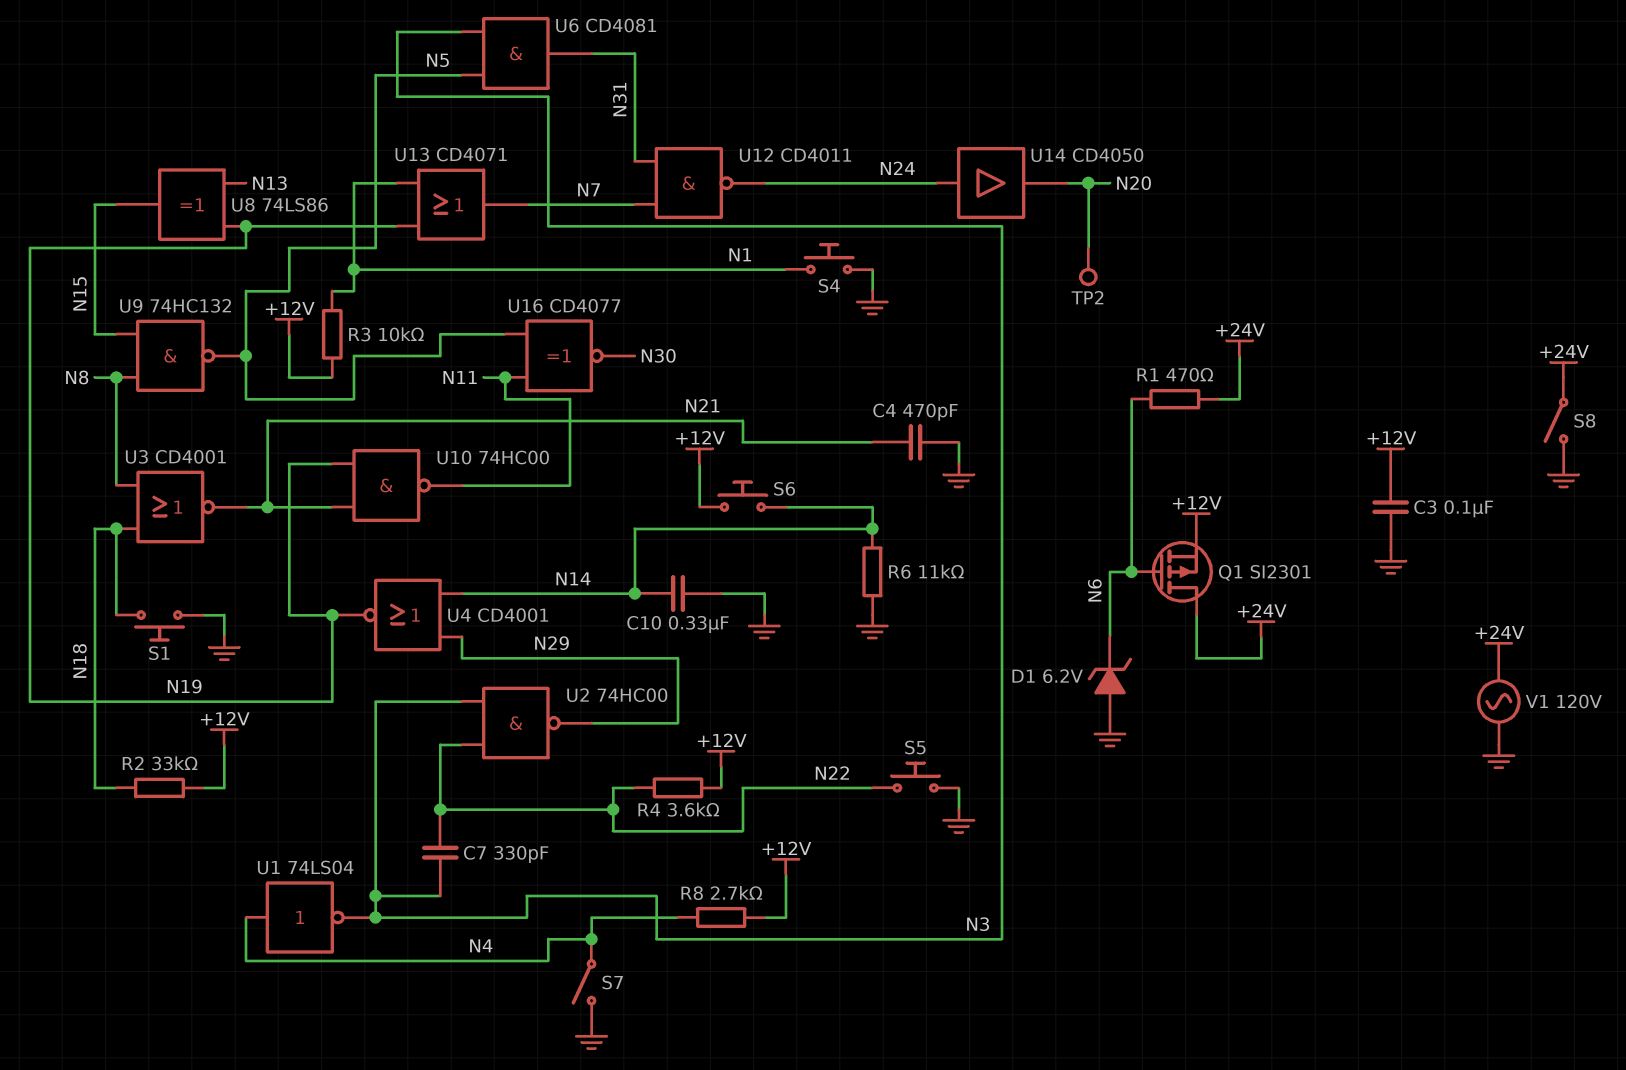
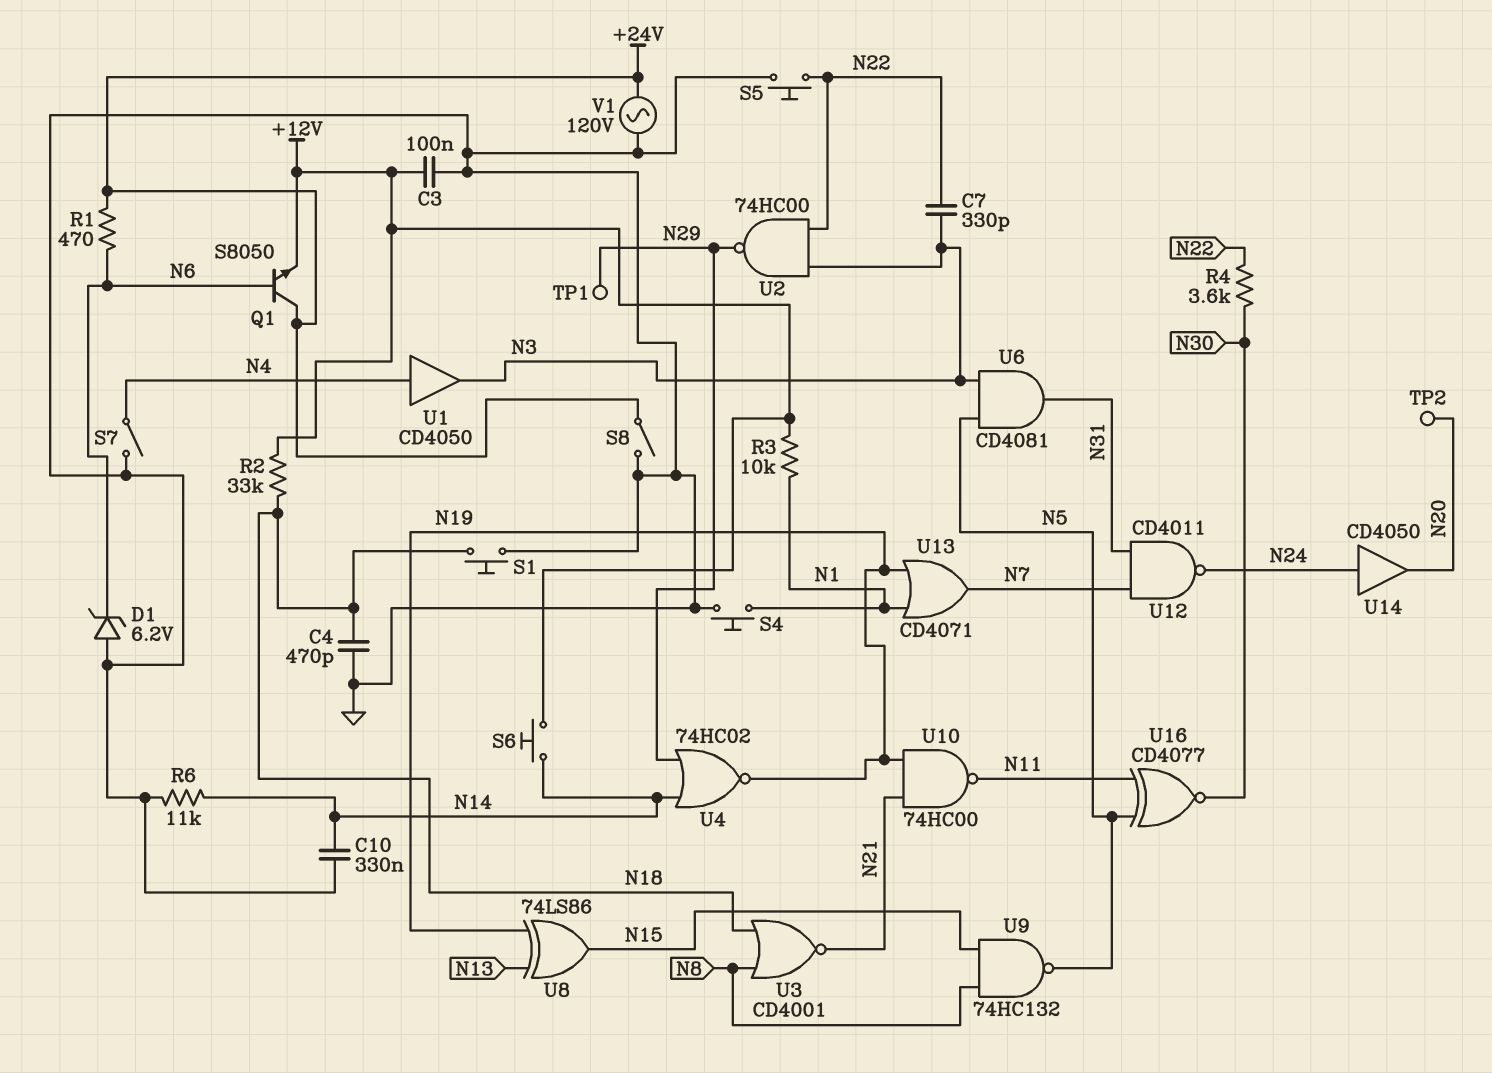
C4: 470pF (GND, N21) -> 470pF (GND, N18)
Q1: PMOS SI2301 (G N6, D +24V, S +12V) -> NPN S8050 (B N6, C +24V, E +12V)
R4: 3.6k (+12V, N22) -> 3.6k (N22, N30)
R8: 2.7k (+12V, N4) -> none
TP1: none -> test point (N29)
U1: NOT 74LS04 (in N4, out N3) -> buffer CD4050 (in N4, out N3)
U4: NOR CD4001 (in N14, in N29, out N19) -> NOR 74HC02 (in N14, in N29, out N19)

